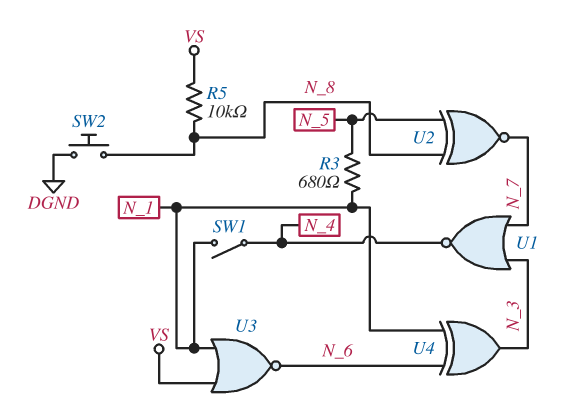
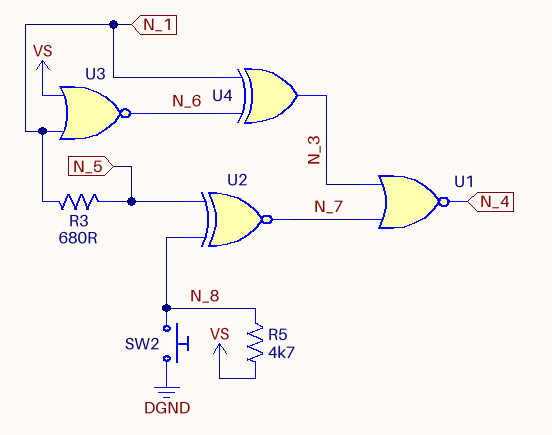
R5: 10k (N_8, VS) -> 4.7k (N_8, VS)
SW1: switch (N_1, N_4) -> none

